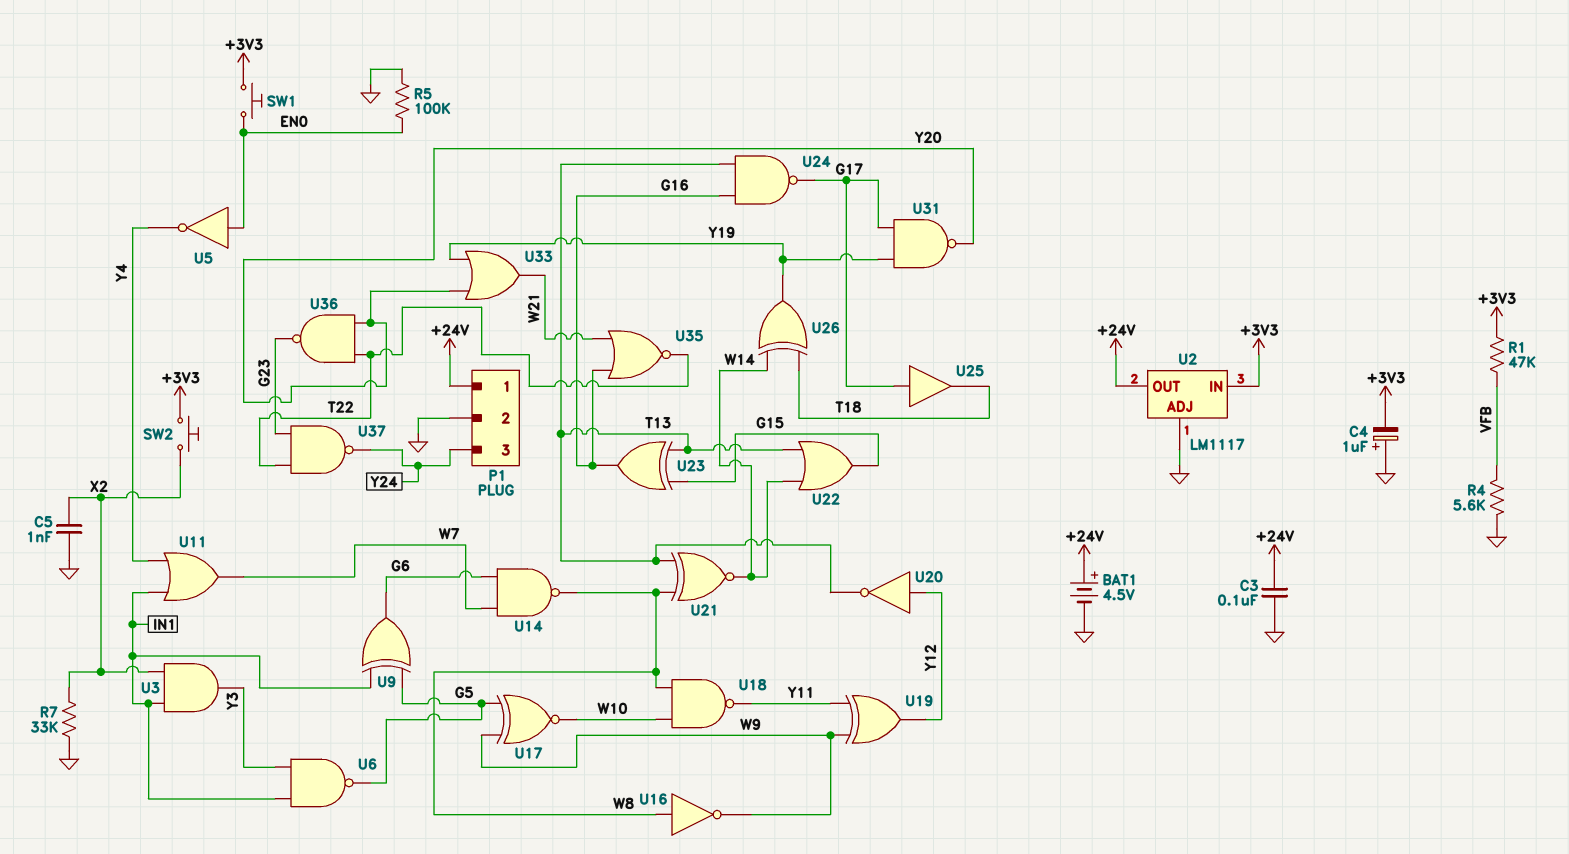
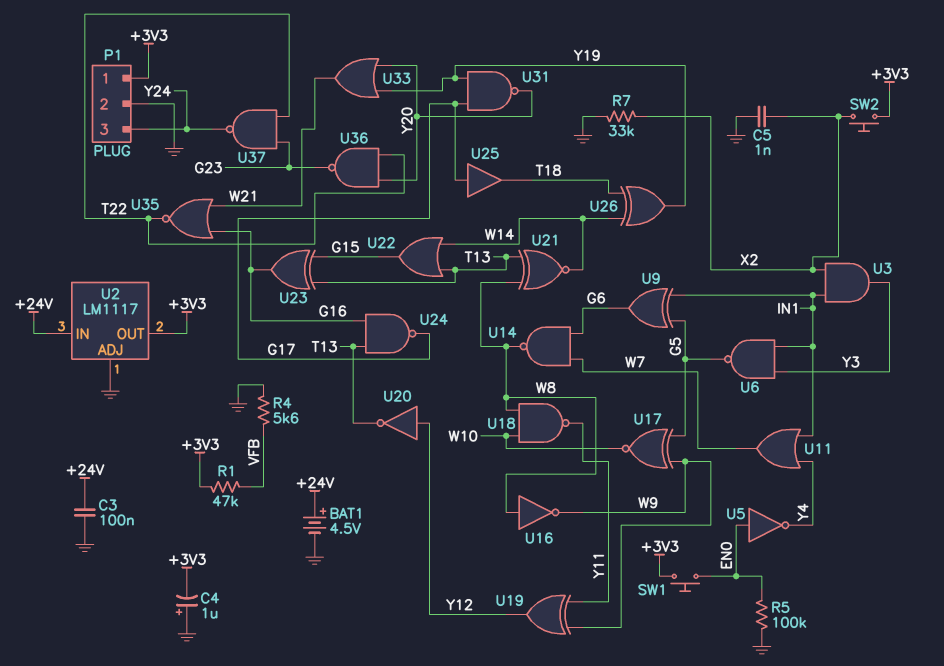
P1 pin 1: +24V -> +3V3
U2 pin IN: +3V3 -> +24V
U2 pin OUT: +24V -> +3V3

